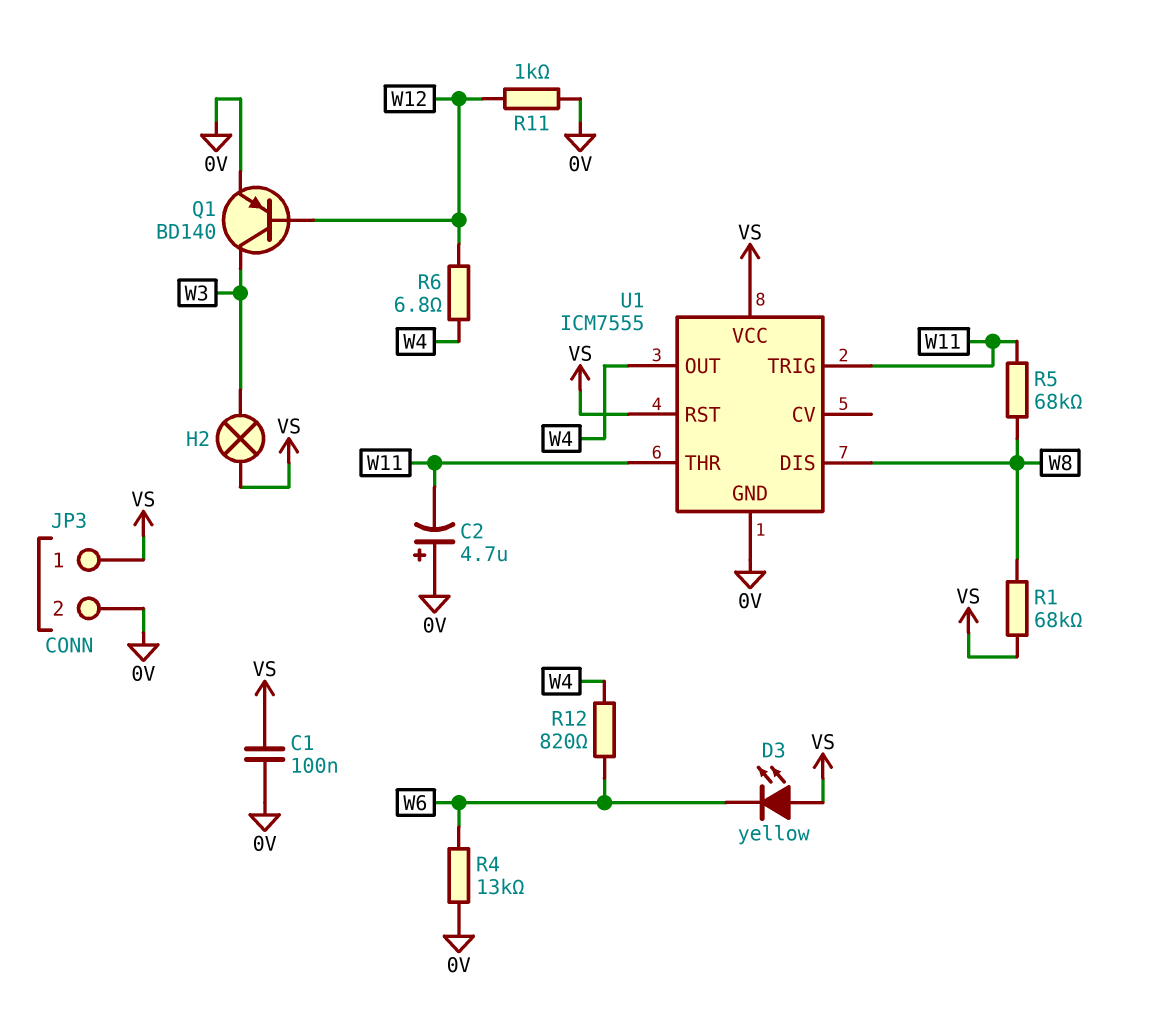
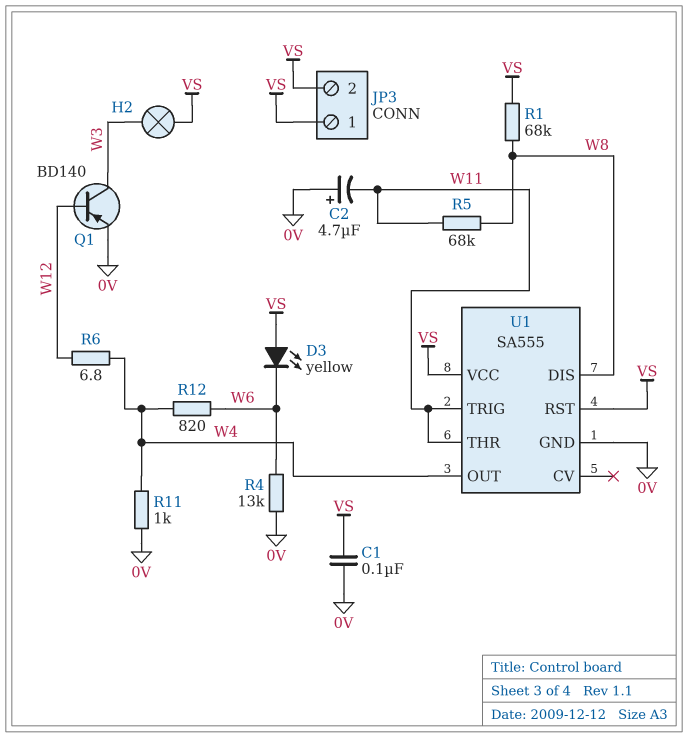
JP3 pin 2: 0V -> VS
R11: 1k (0V, W12) -> 1k (0V, W4)
U1: ICM7555 -> SA555

